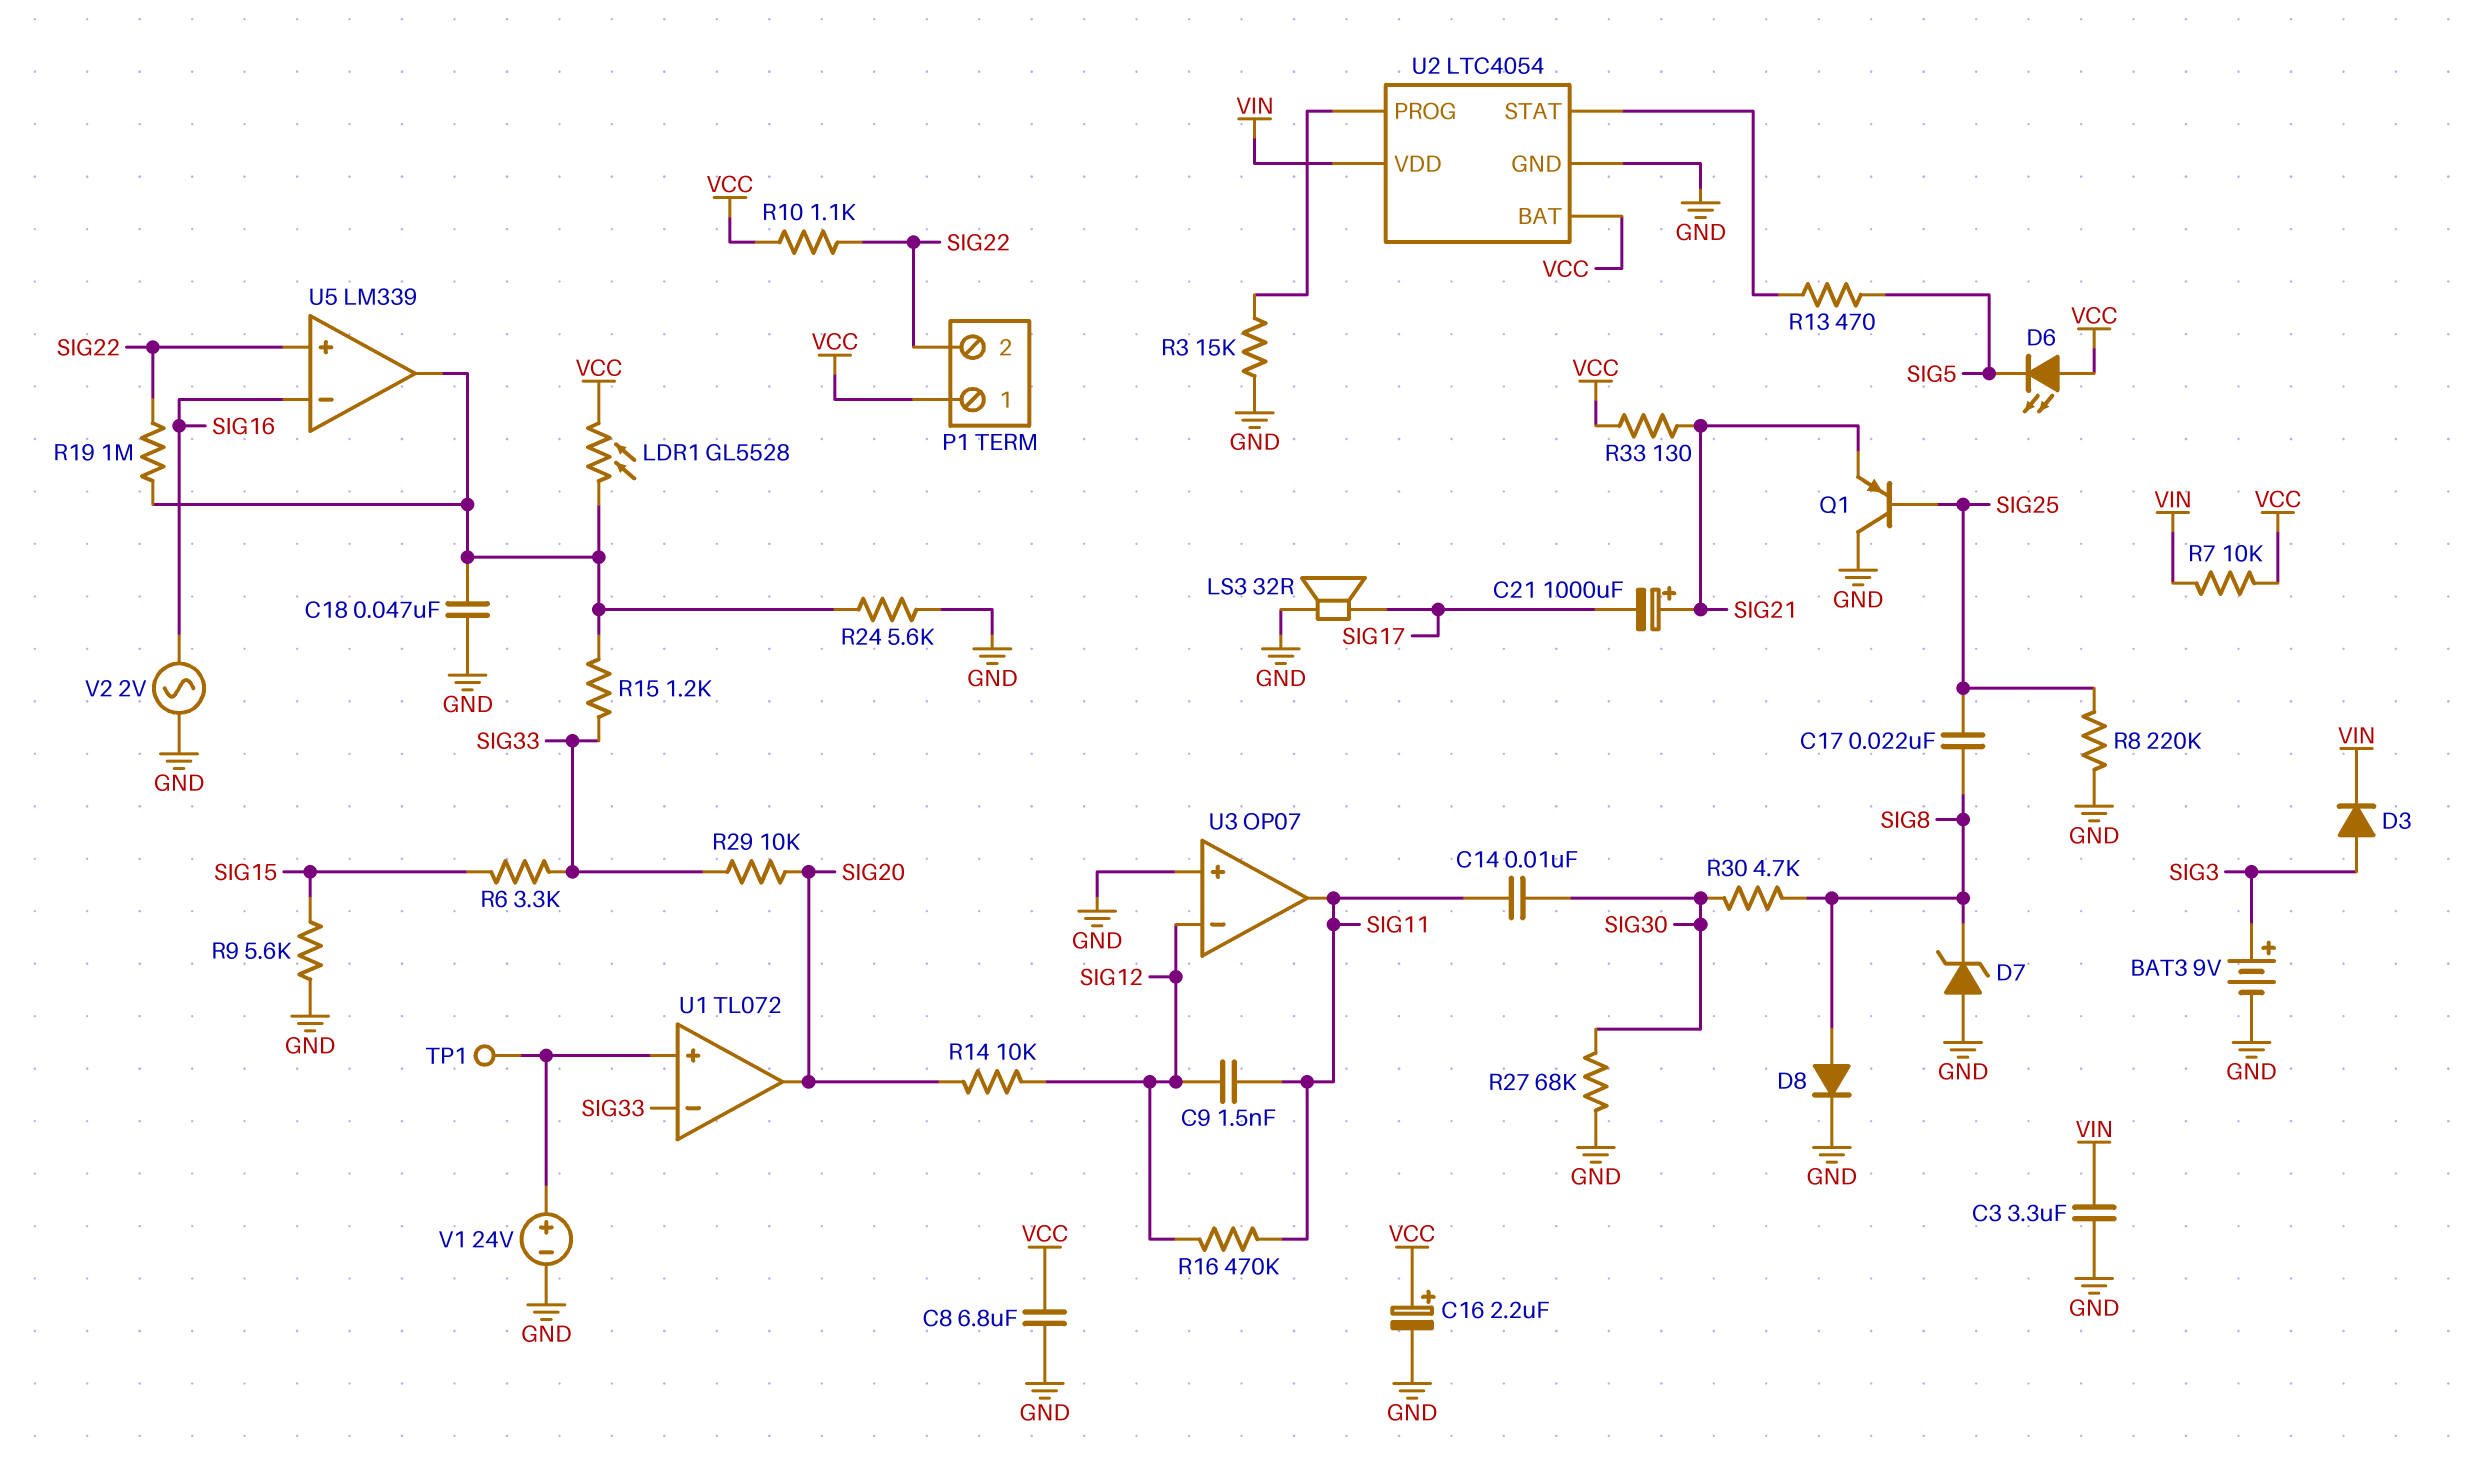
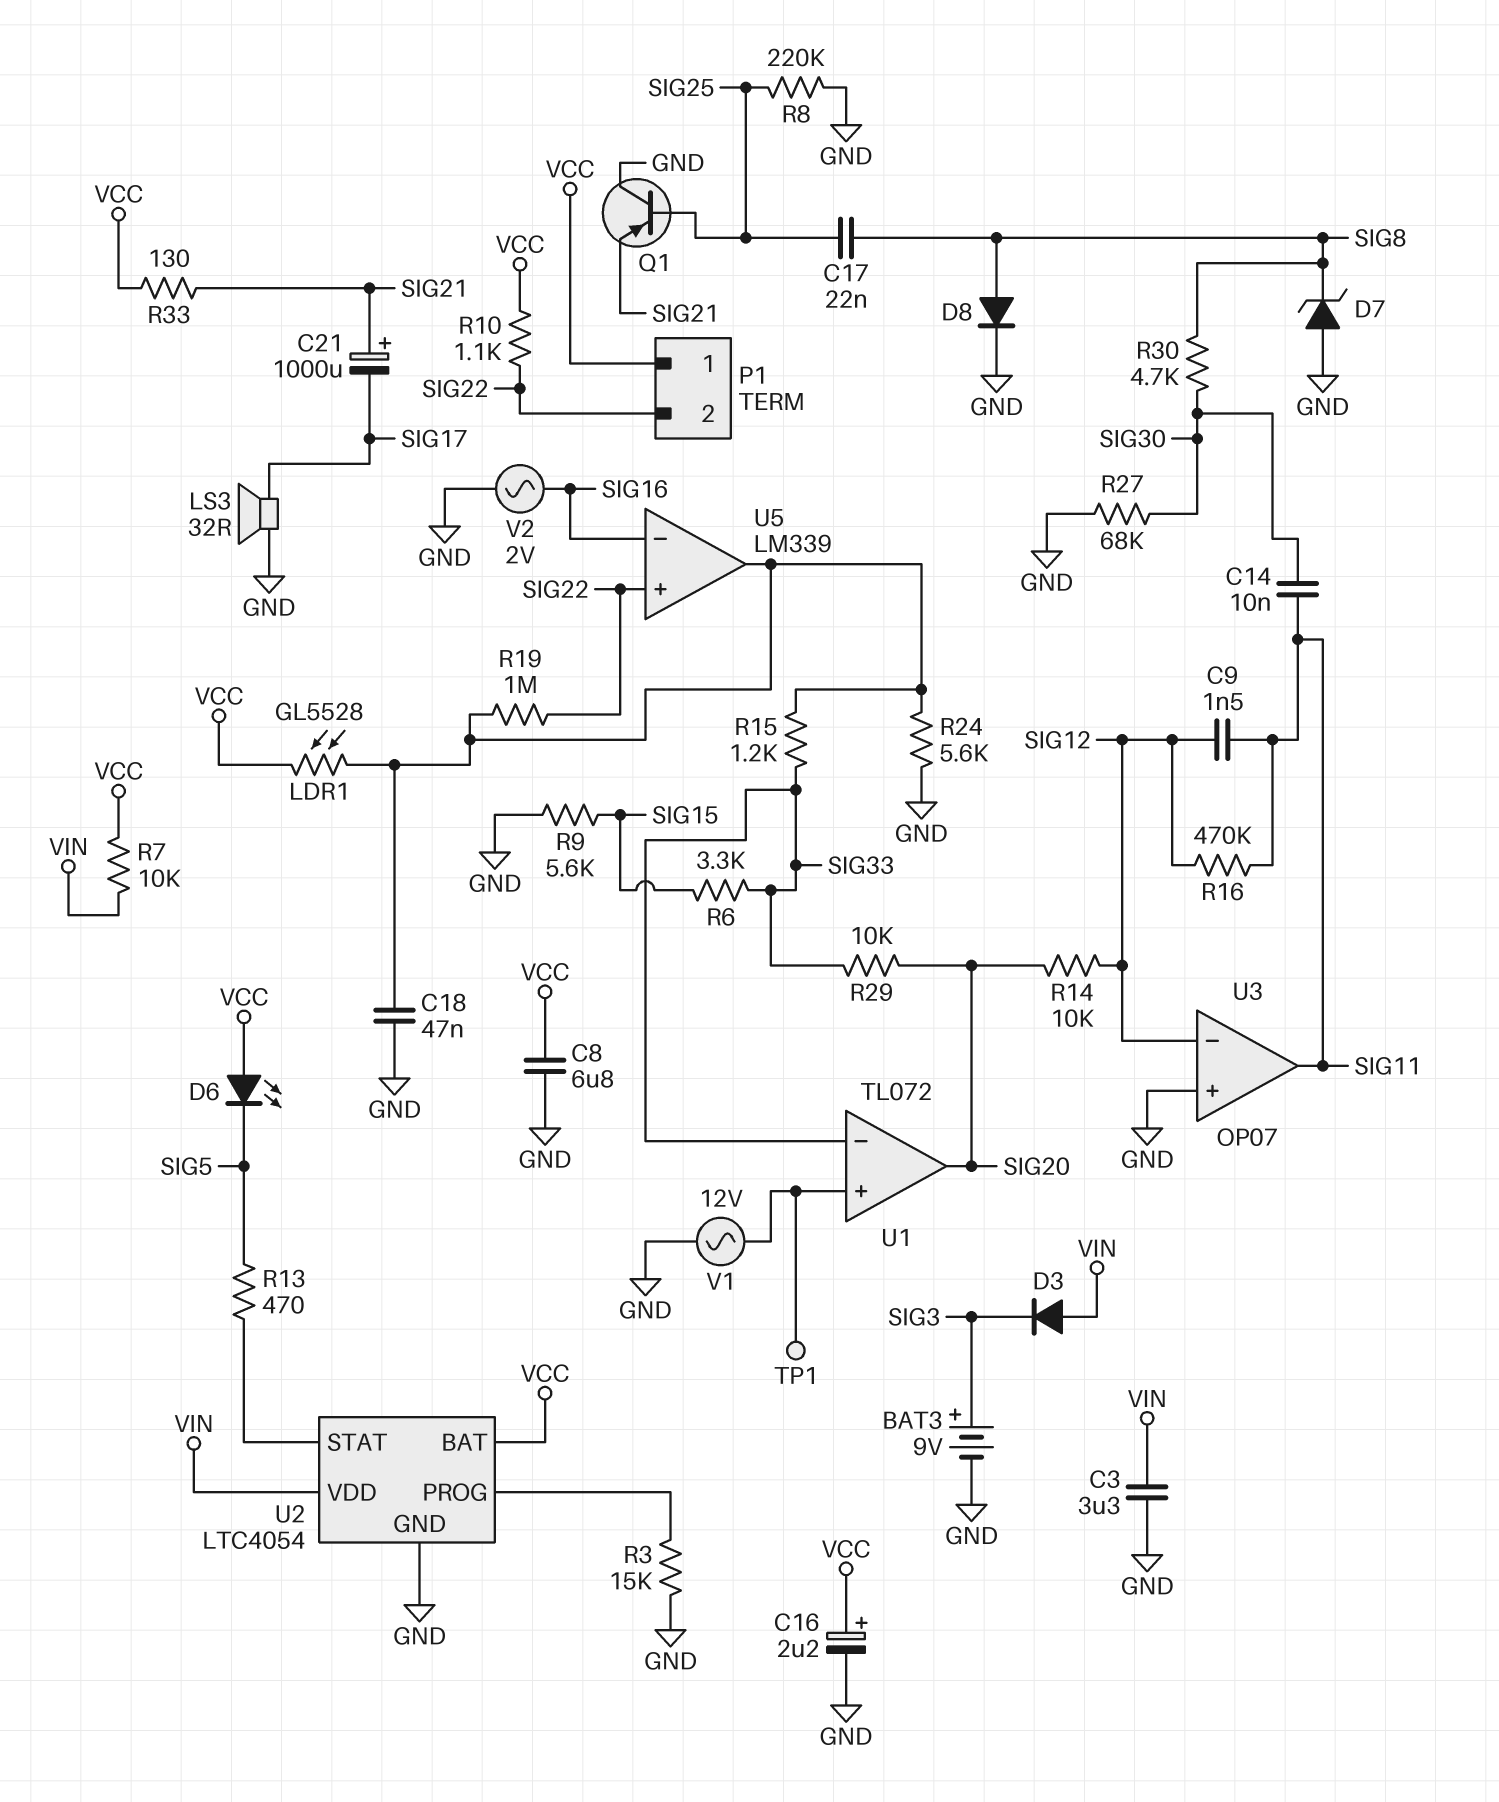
D3: diode (A SIG3, K VIN) -> diode (A VIN, K SIG3)
V1: 24V (plus U1/in+, minus GND) -> AC 12V (GND, U1/in+)

